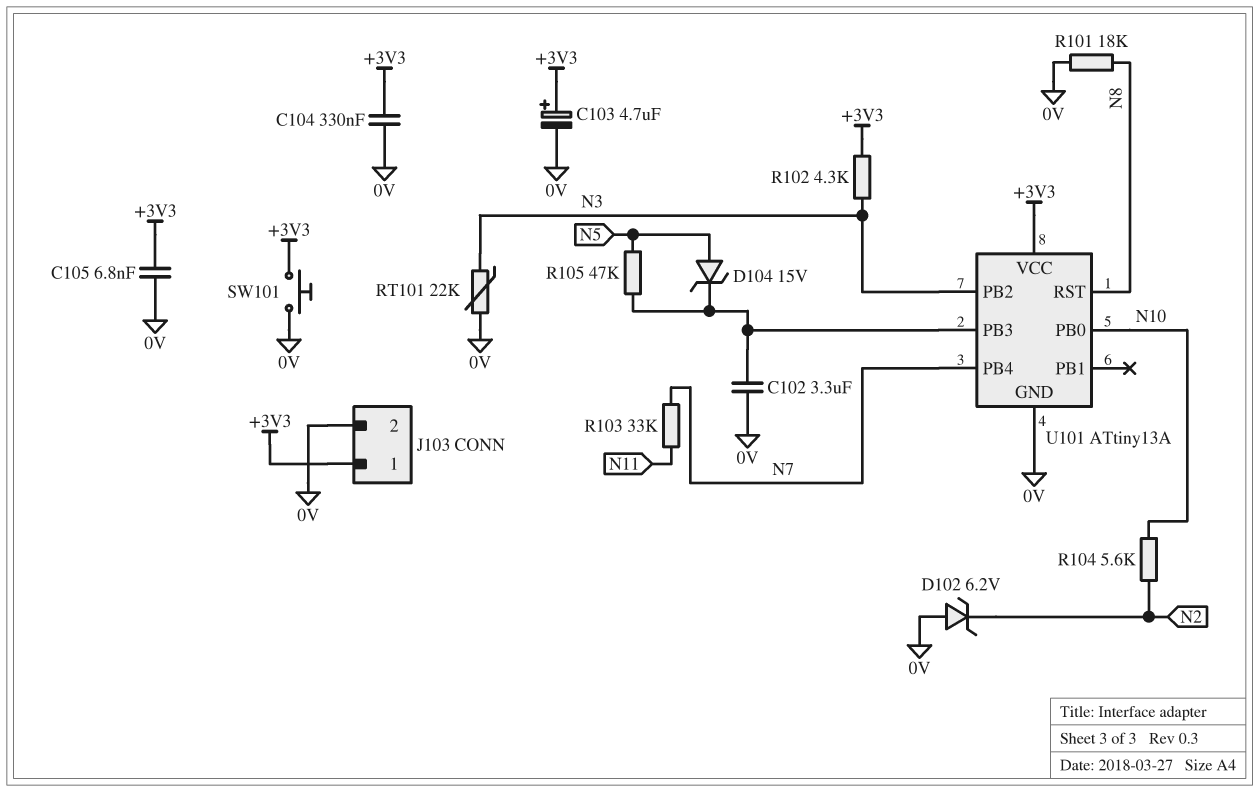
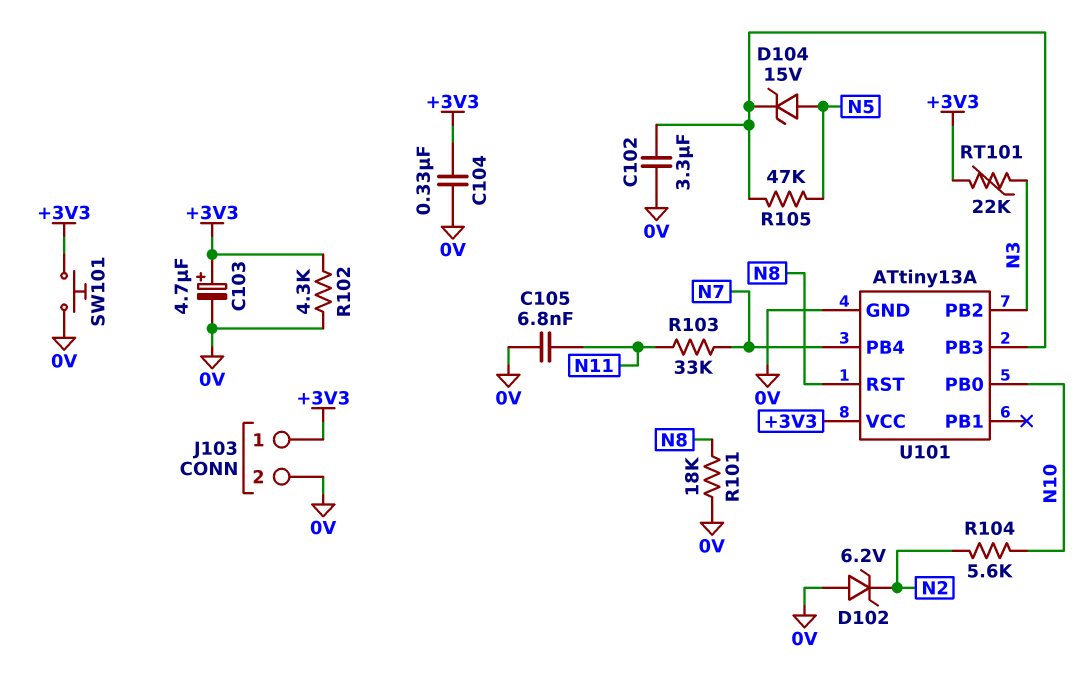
C105: 6.8nF (+3V3, 0V) -> 6.8nF (0V, N11)
R102: 4.3k (+3V3, N3) -> 4.3k (+3V3, 0V)
RT101: 22k (0V, N3) -> 22k (+3V3, N3)

